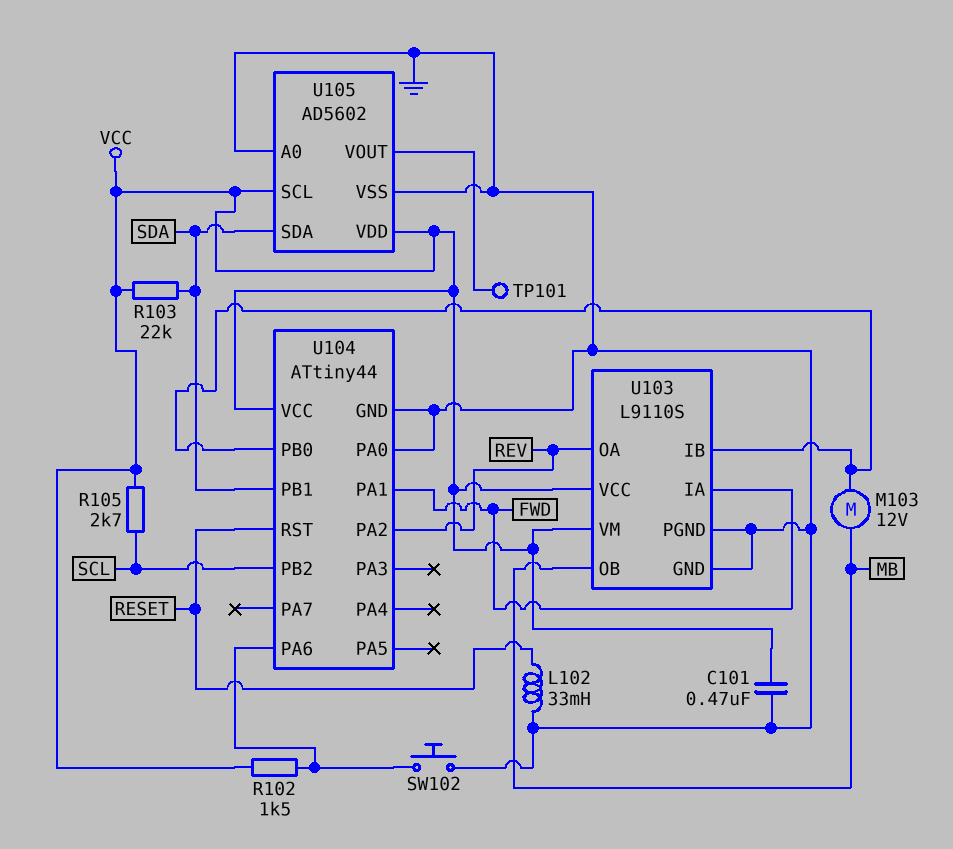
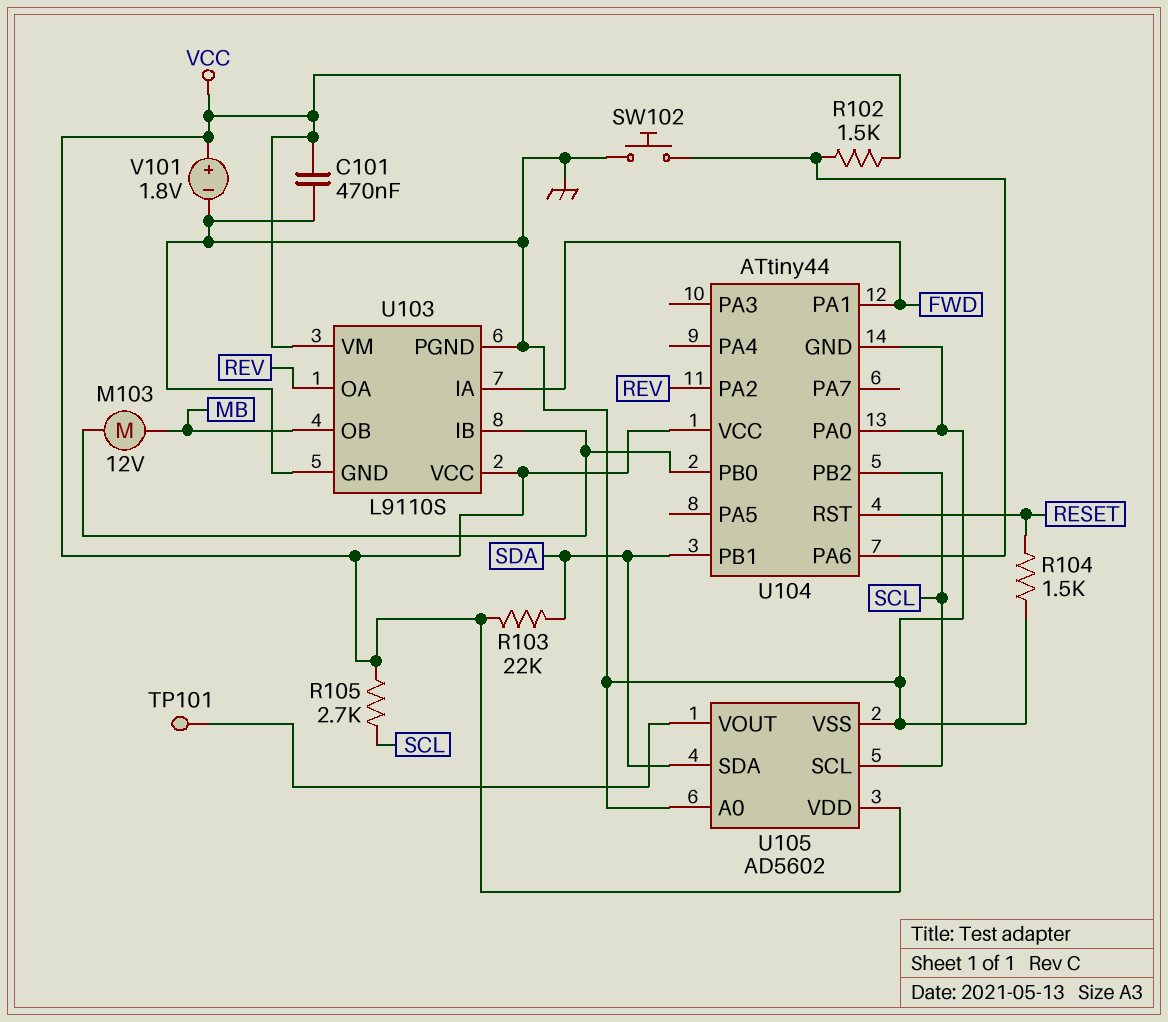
L102: 33mH (GND, RESET) -> none
R104: none -> 1.5k (GND, RESET)
U105 pin SCL: VCC -> SCL
V101: none -> 1.8V (plus VCC, minus GND)

